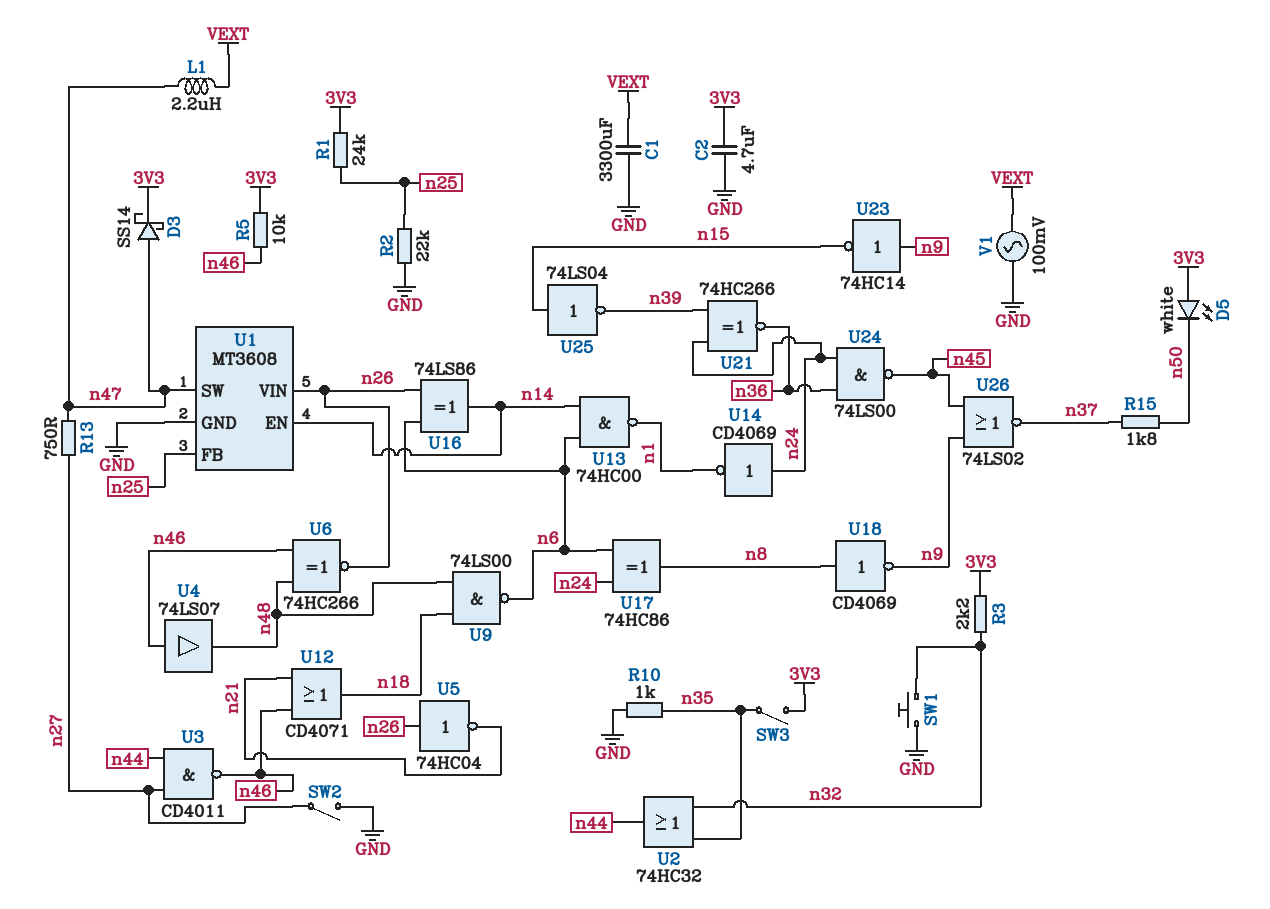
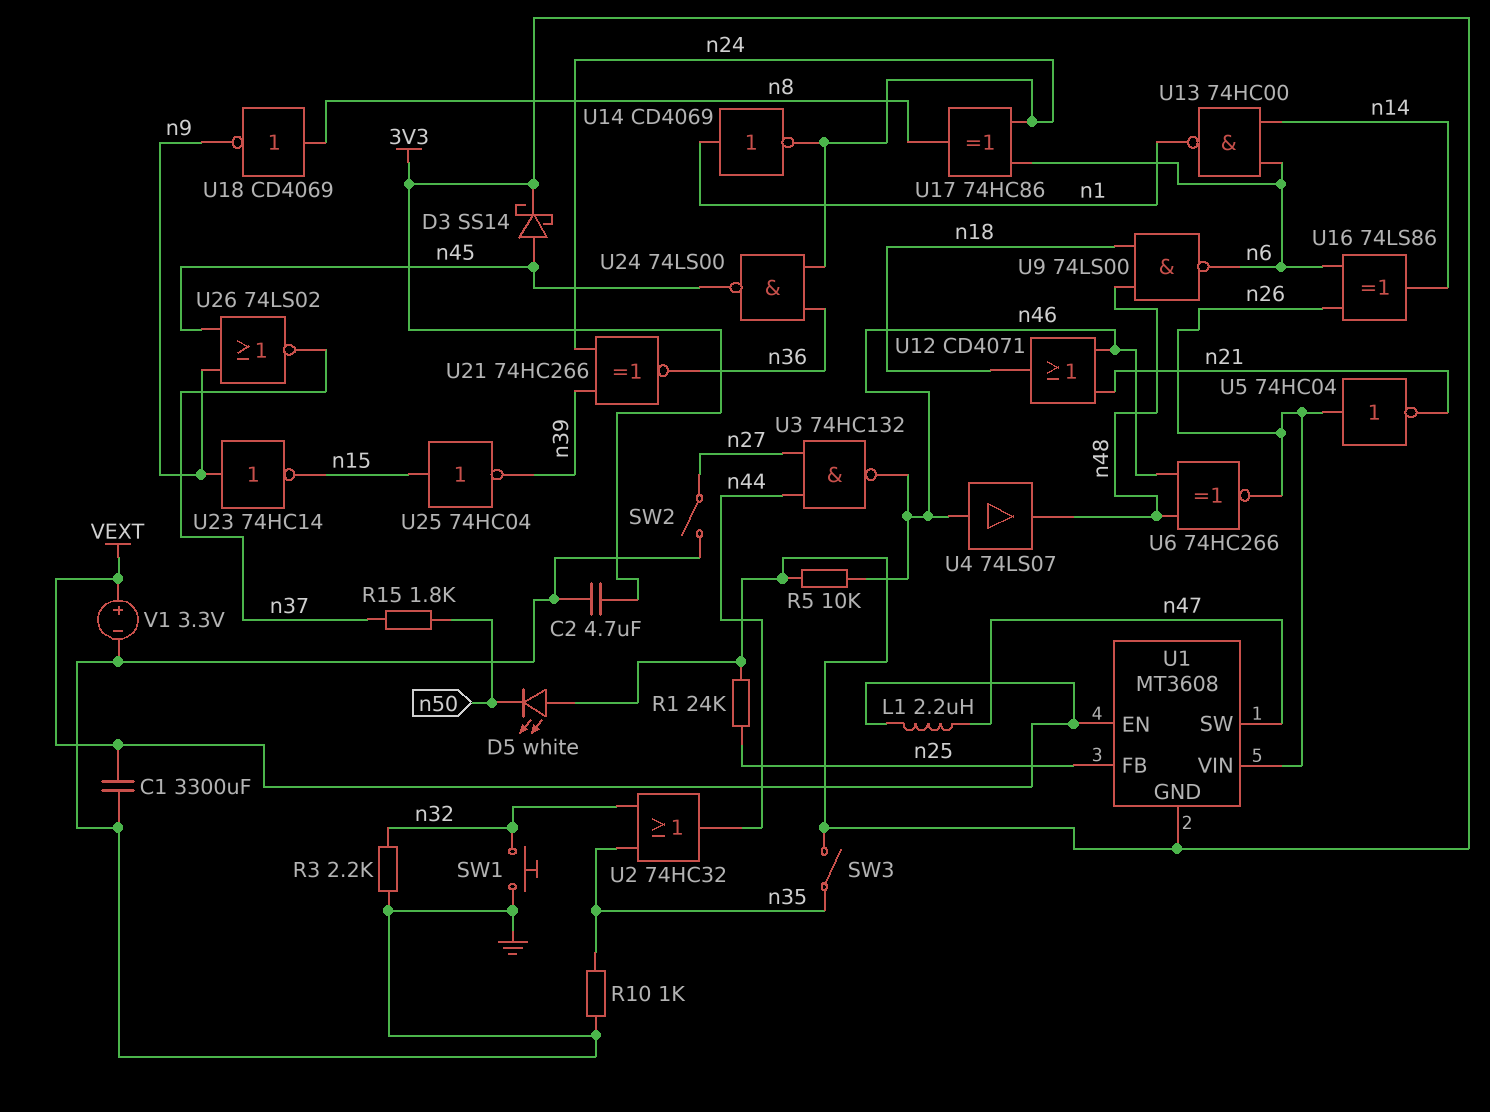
D3: schottky SS14 (A n47, K 3V3) -> schottky SS14 (A n45, K 3V3)
R2: 22k (GND, n25) -> none
R3: 2.2k (3V3, n32) -> 2.2k (GND, n32)
R13: 750 (n27, n47) -> none
U1 pin EN: n14 -> VEXT
U1 pin GND: GND -> 3V3
U3: NAND CD4011 (in n27, in n44, out n46) -> NAND 74HC132 (in n27, in n44, out n46)
U14: NOT CD4069 (in n24, out n1) -> NOT CD4069 (in n1, out n24)
U25: NOT 74LS04 (in n15, out n39) -> NOT 74HC04 (in n15, out n39)
V1: AC 100mV (GND, VEXT) -> 3.3V (plus VEXT, minus GND)

